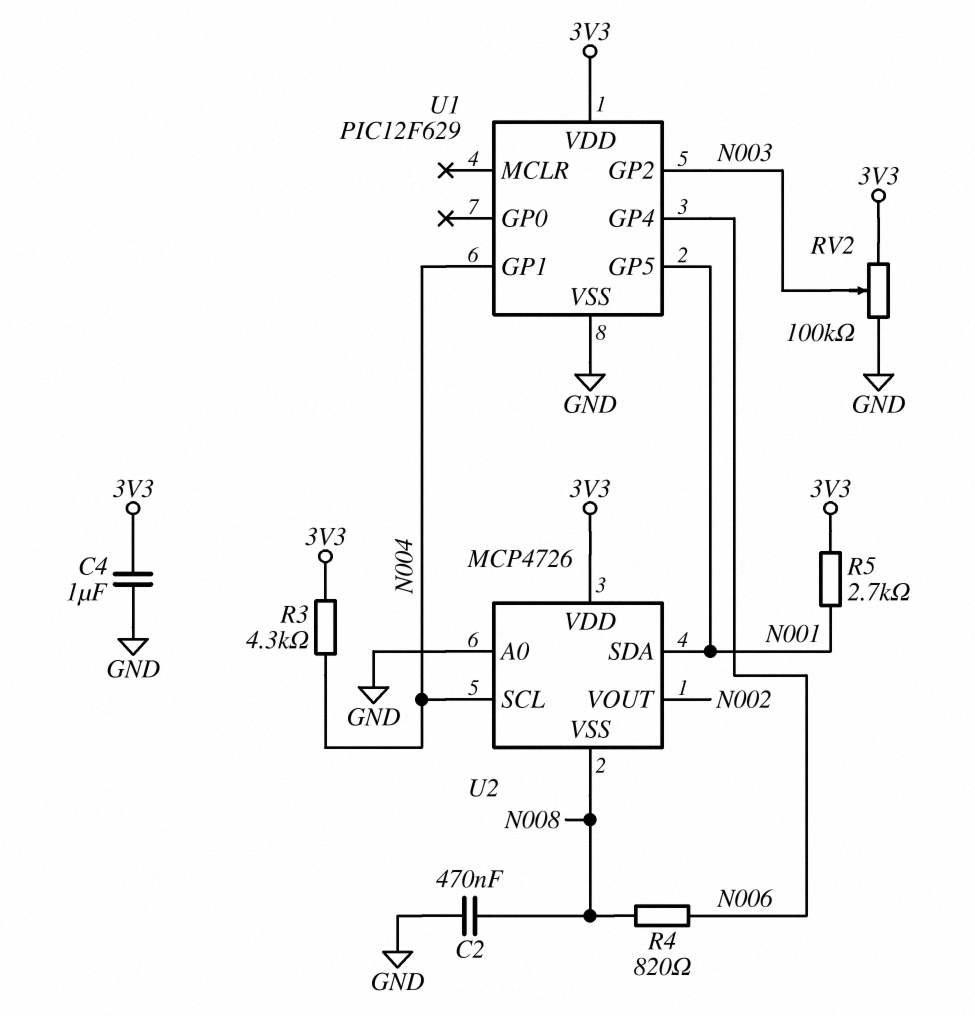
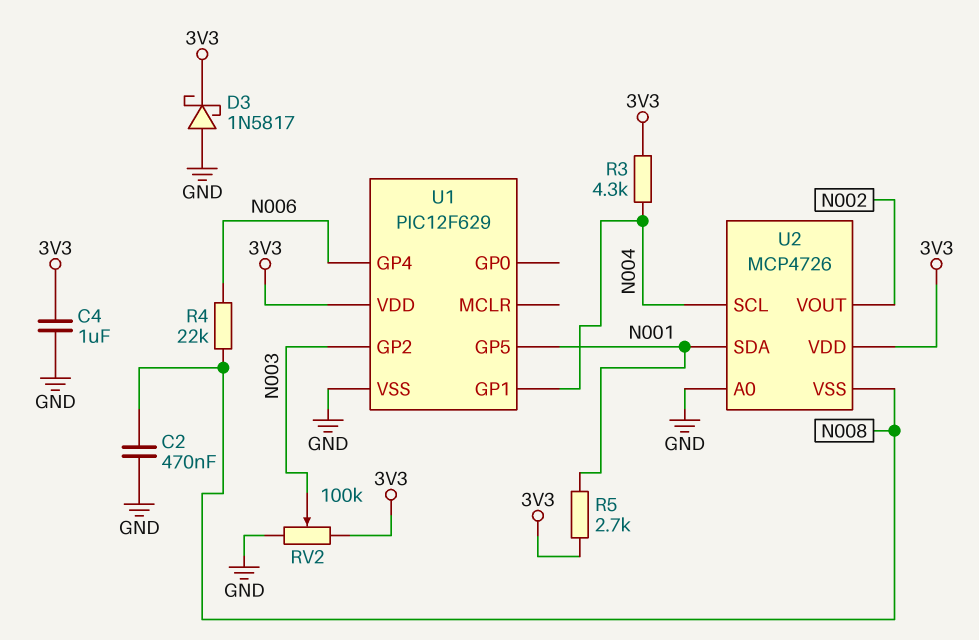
D3: none -> schottky 1N5817 (A GND, K 3V3)
R4: 820 (N006, N008) -> 22k (N006, N008)

